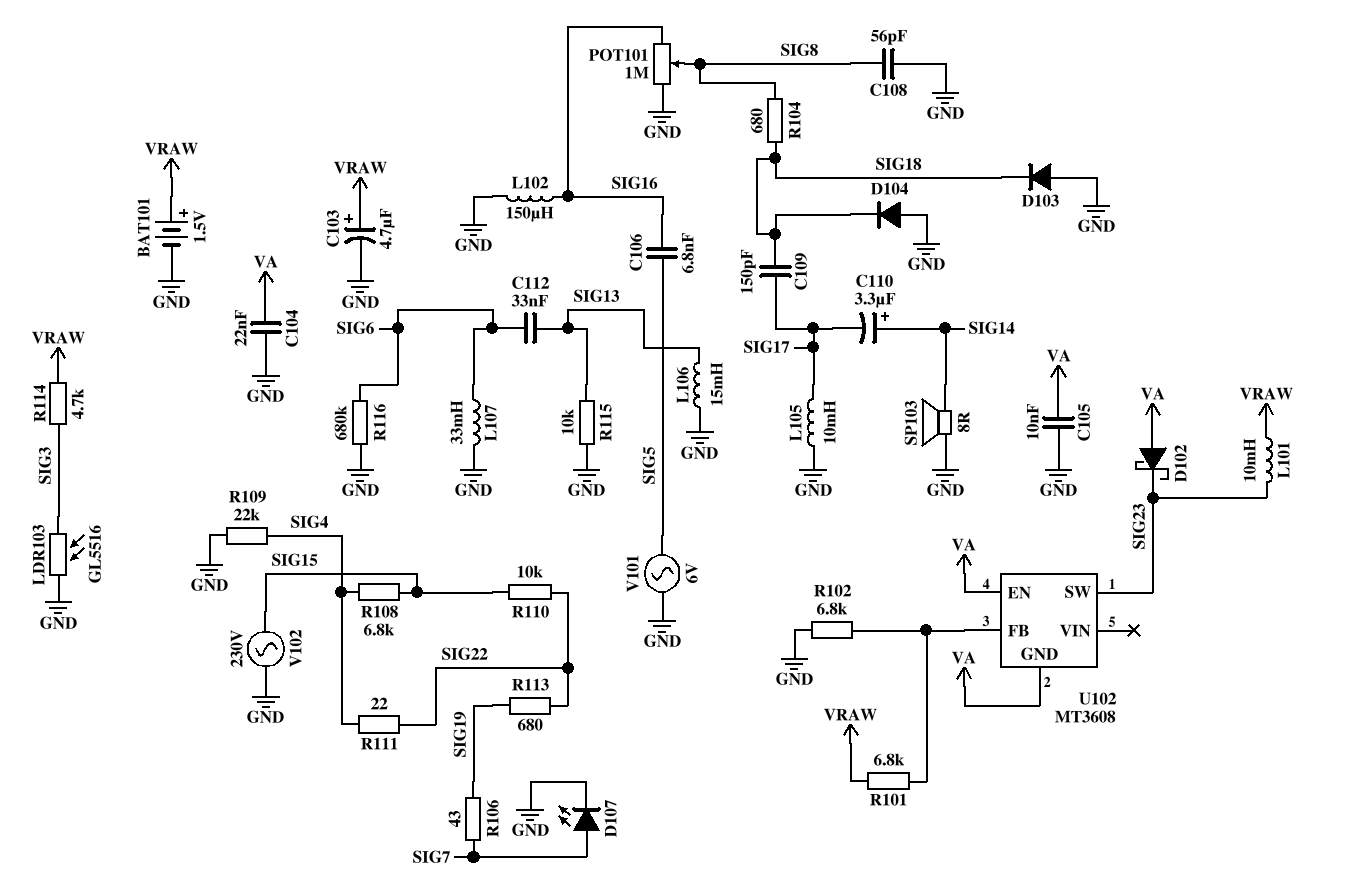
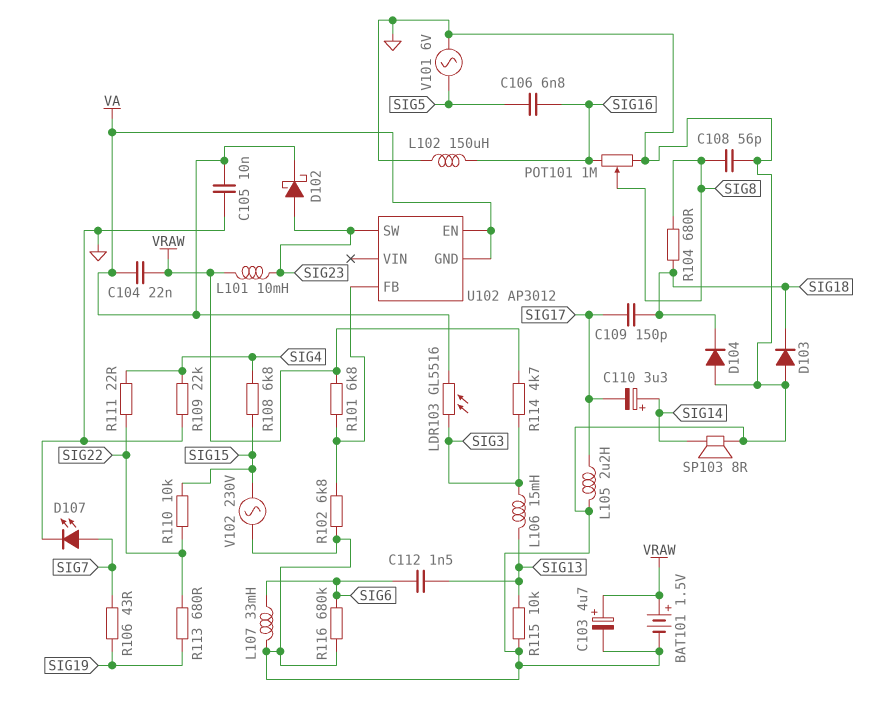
C104: 22nF (GND, VA) -> 22nF (VA, VRAW)
C112: 33nF (SIG6, SIG13) -> 1.5nF (SIG6, SIG13)
D102: schottky (A VA, K SIG23) -> schottky (A SIG23, K VA)
L105: 10mH (GND, SIG17) -> 2.2uH (GND, SIG17)
L106: 15mH (GND, SIG13) -> 15mH (SIG3, SIG13)
LDR103: GL5516 (GND, SIG3) -> GL5516 (SIG3, VA)
U102: MT3608 -> AP3012

